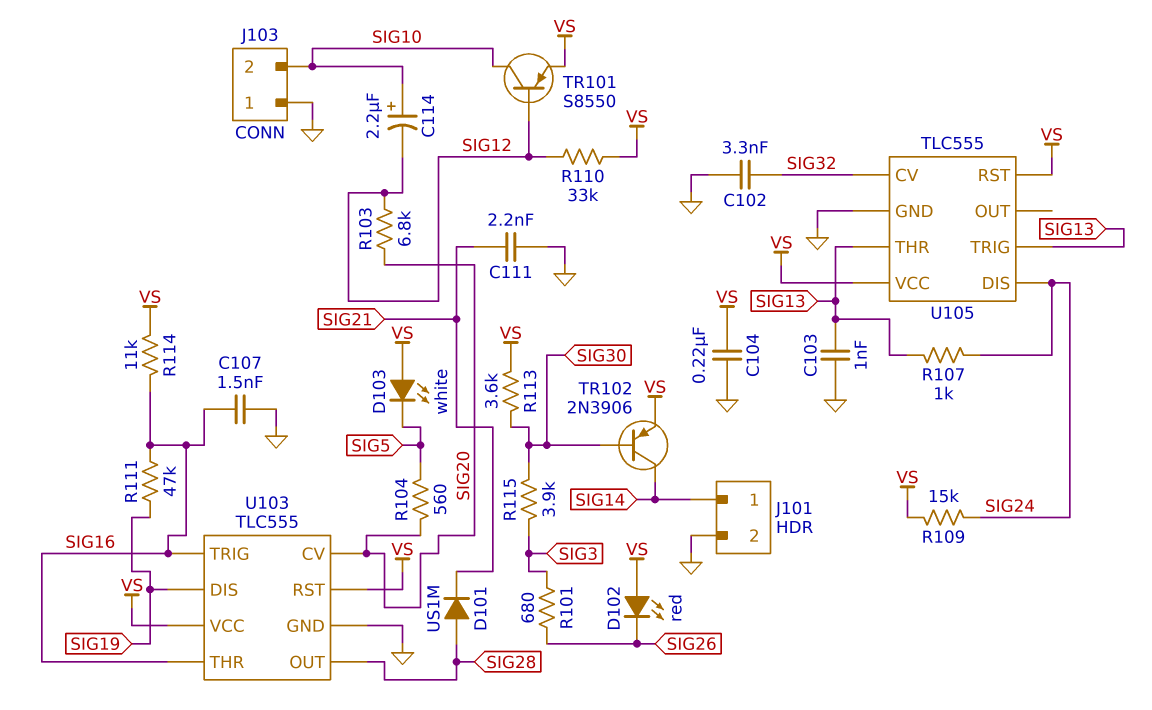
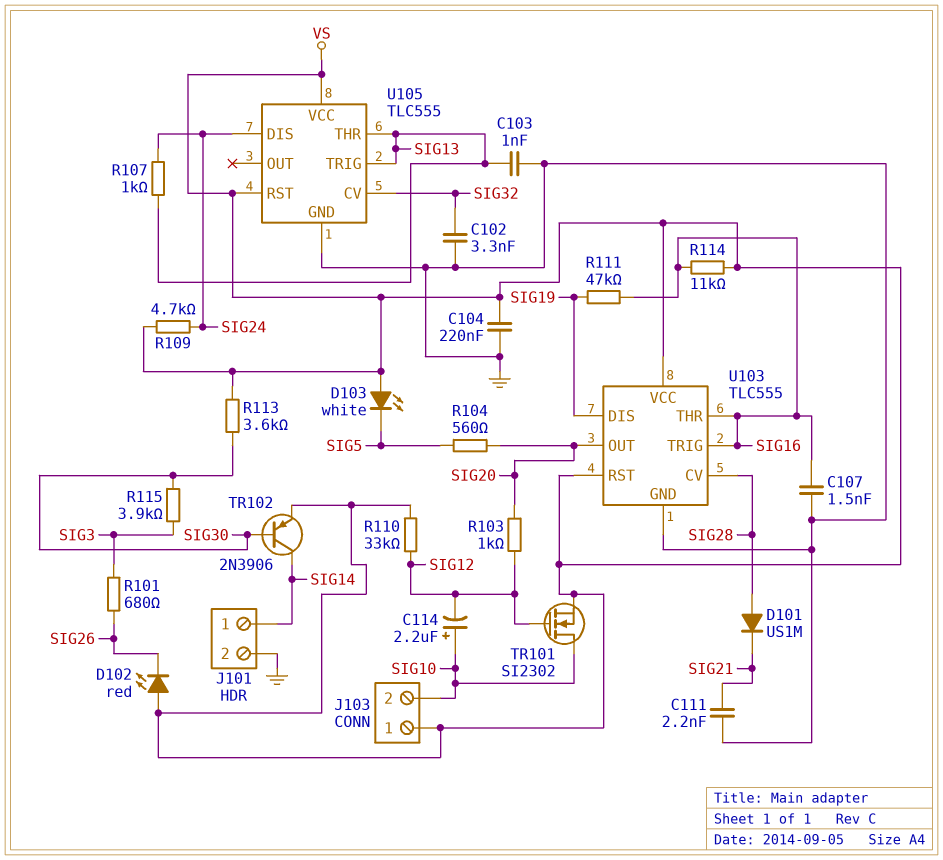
J103 pin 1: GND -> VS
R103: 6.8k (SIG12, SIG20) -> 1k (SIG12, SIG20)
R109: 15k (SIG24, VS) -> 4.7k (SIG24, VS)
TR101: PNP S8550 (B SIG12, C SIG10, E VS) -> NMOS SI2302 (G SIG12, D SIG10, S VS)
U103 pin CV: SIG20 -> SIG28
U103 pin OUT: SIG28 -> SIG20

